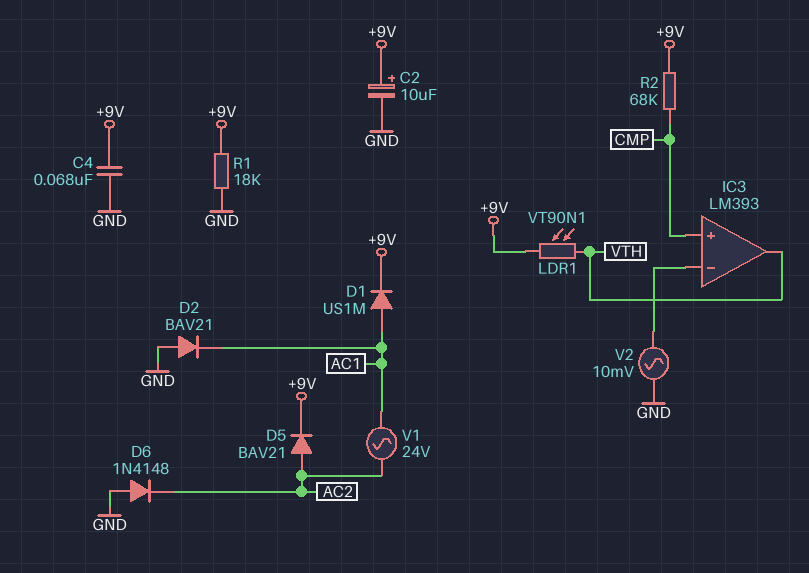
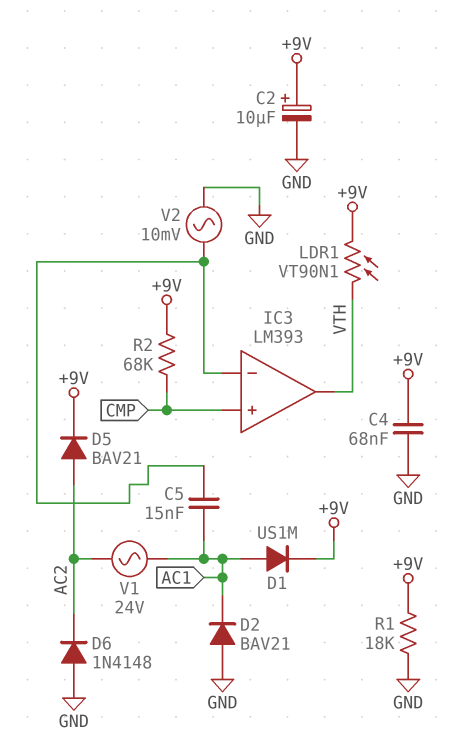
C5: none -> 15nF (AC1, IC3/in-)

